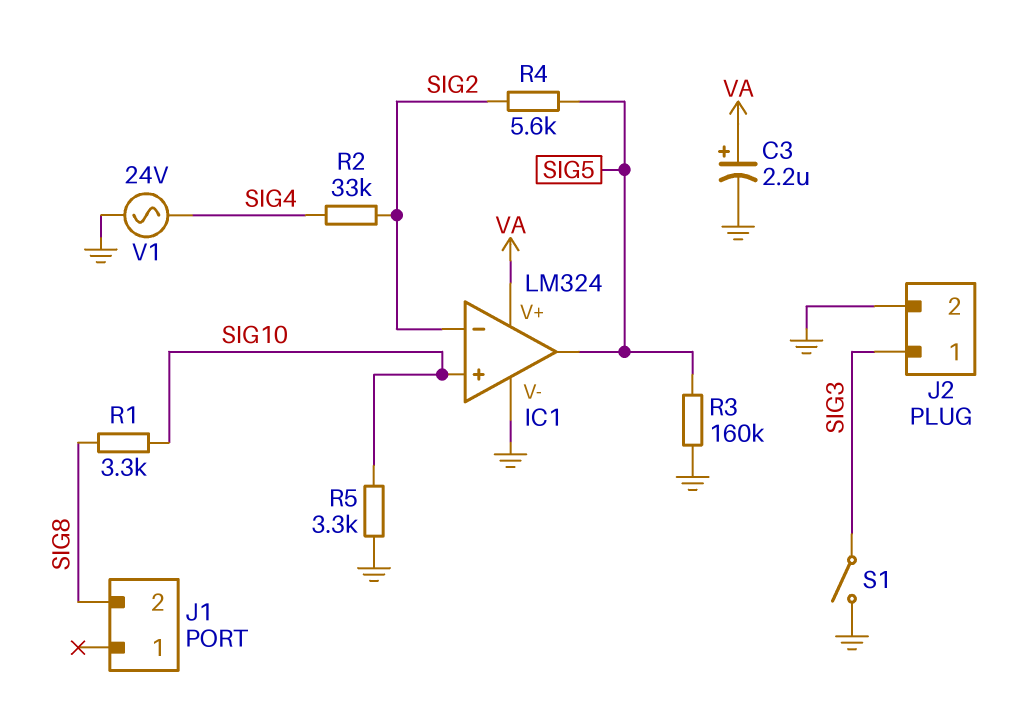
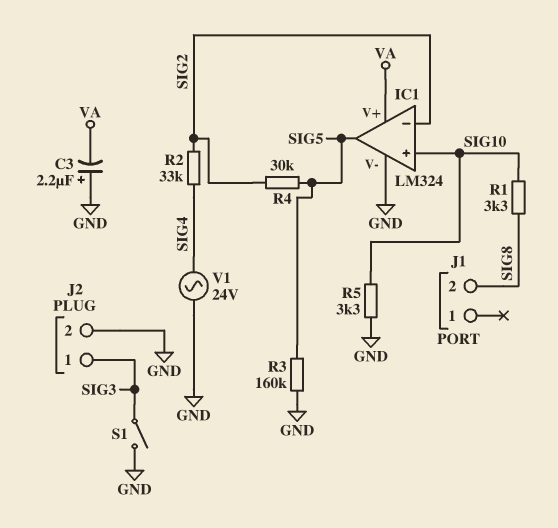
C3: 2.2uF (plus VA, minus GND) -> 2.2uF (plus GND, minus VA)
R4: 5.6k (SIG2, SIG5) -> 30k (SIG2, SIG5)

